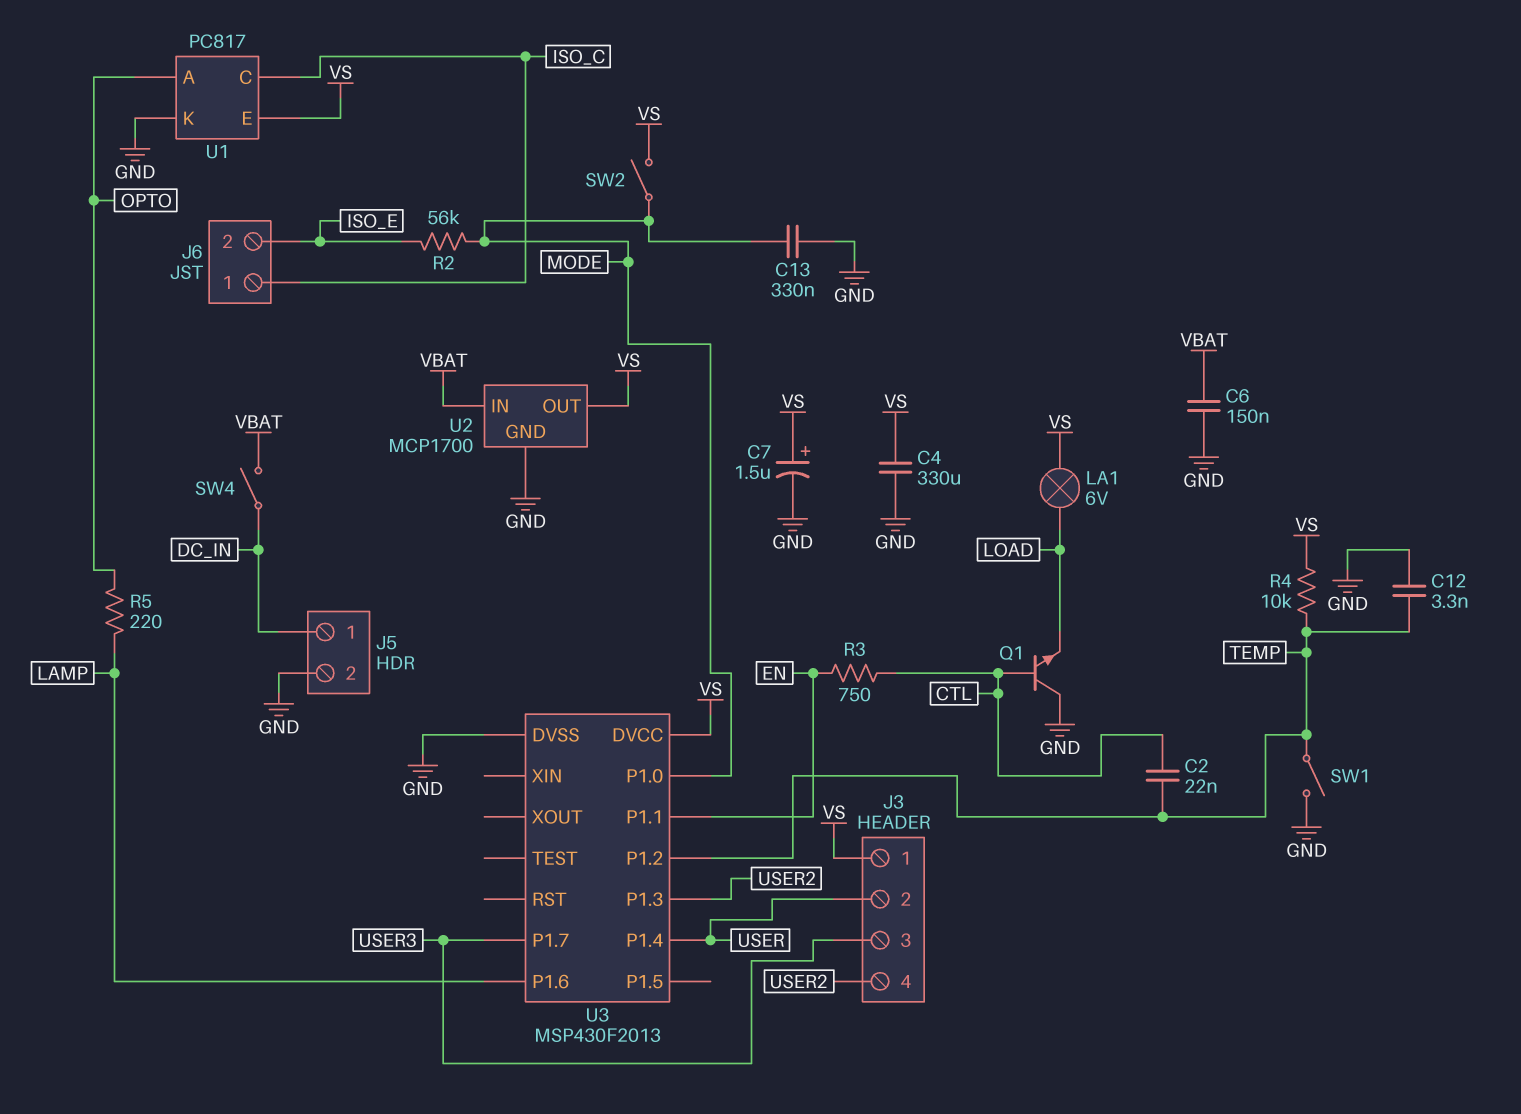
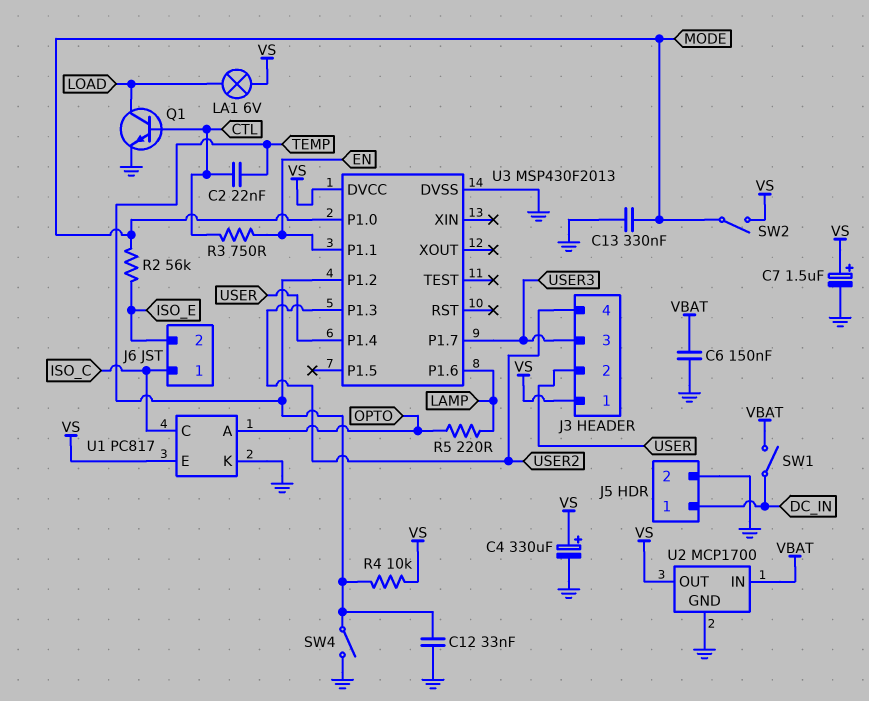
C4: 330uF (GND, VS) -> 330uF (plus VS, minus GND)
C12: 3.3nF (GND, TEMP) -> 33nF (GND, TEMP)
Q1: NPN (B CTL, C GND, E LOAD) -> NPN (B CTL, C LOAD, E GND)
SW1: switch (GND, TEMP) -> switch (DC_IN, VBAT)
SW4: switch (DC_IN, VBAT) -> switch (GND, TEMP)

